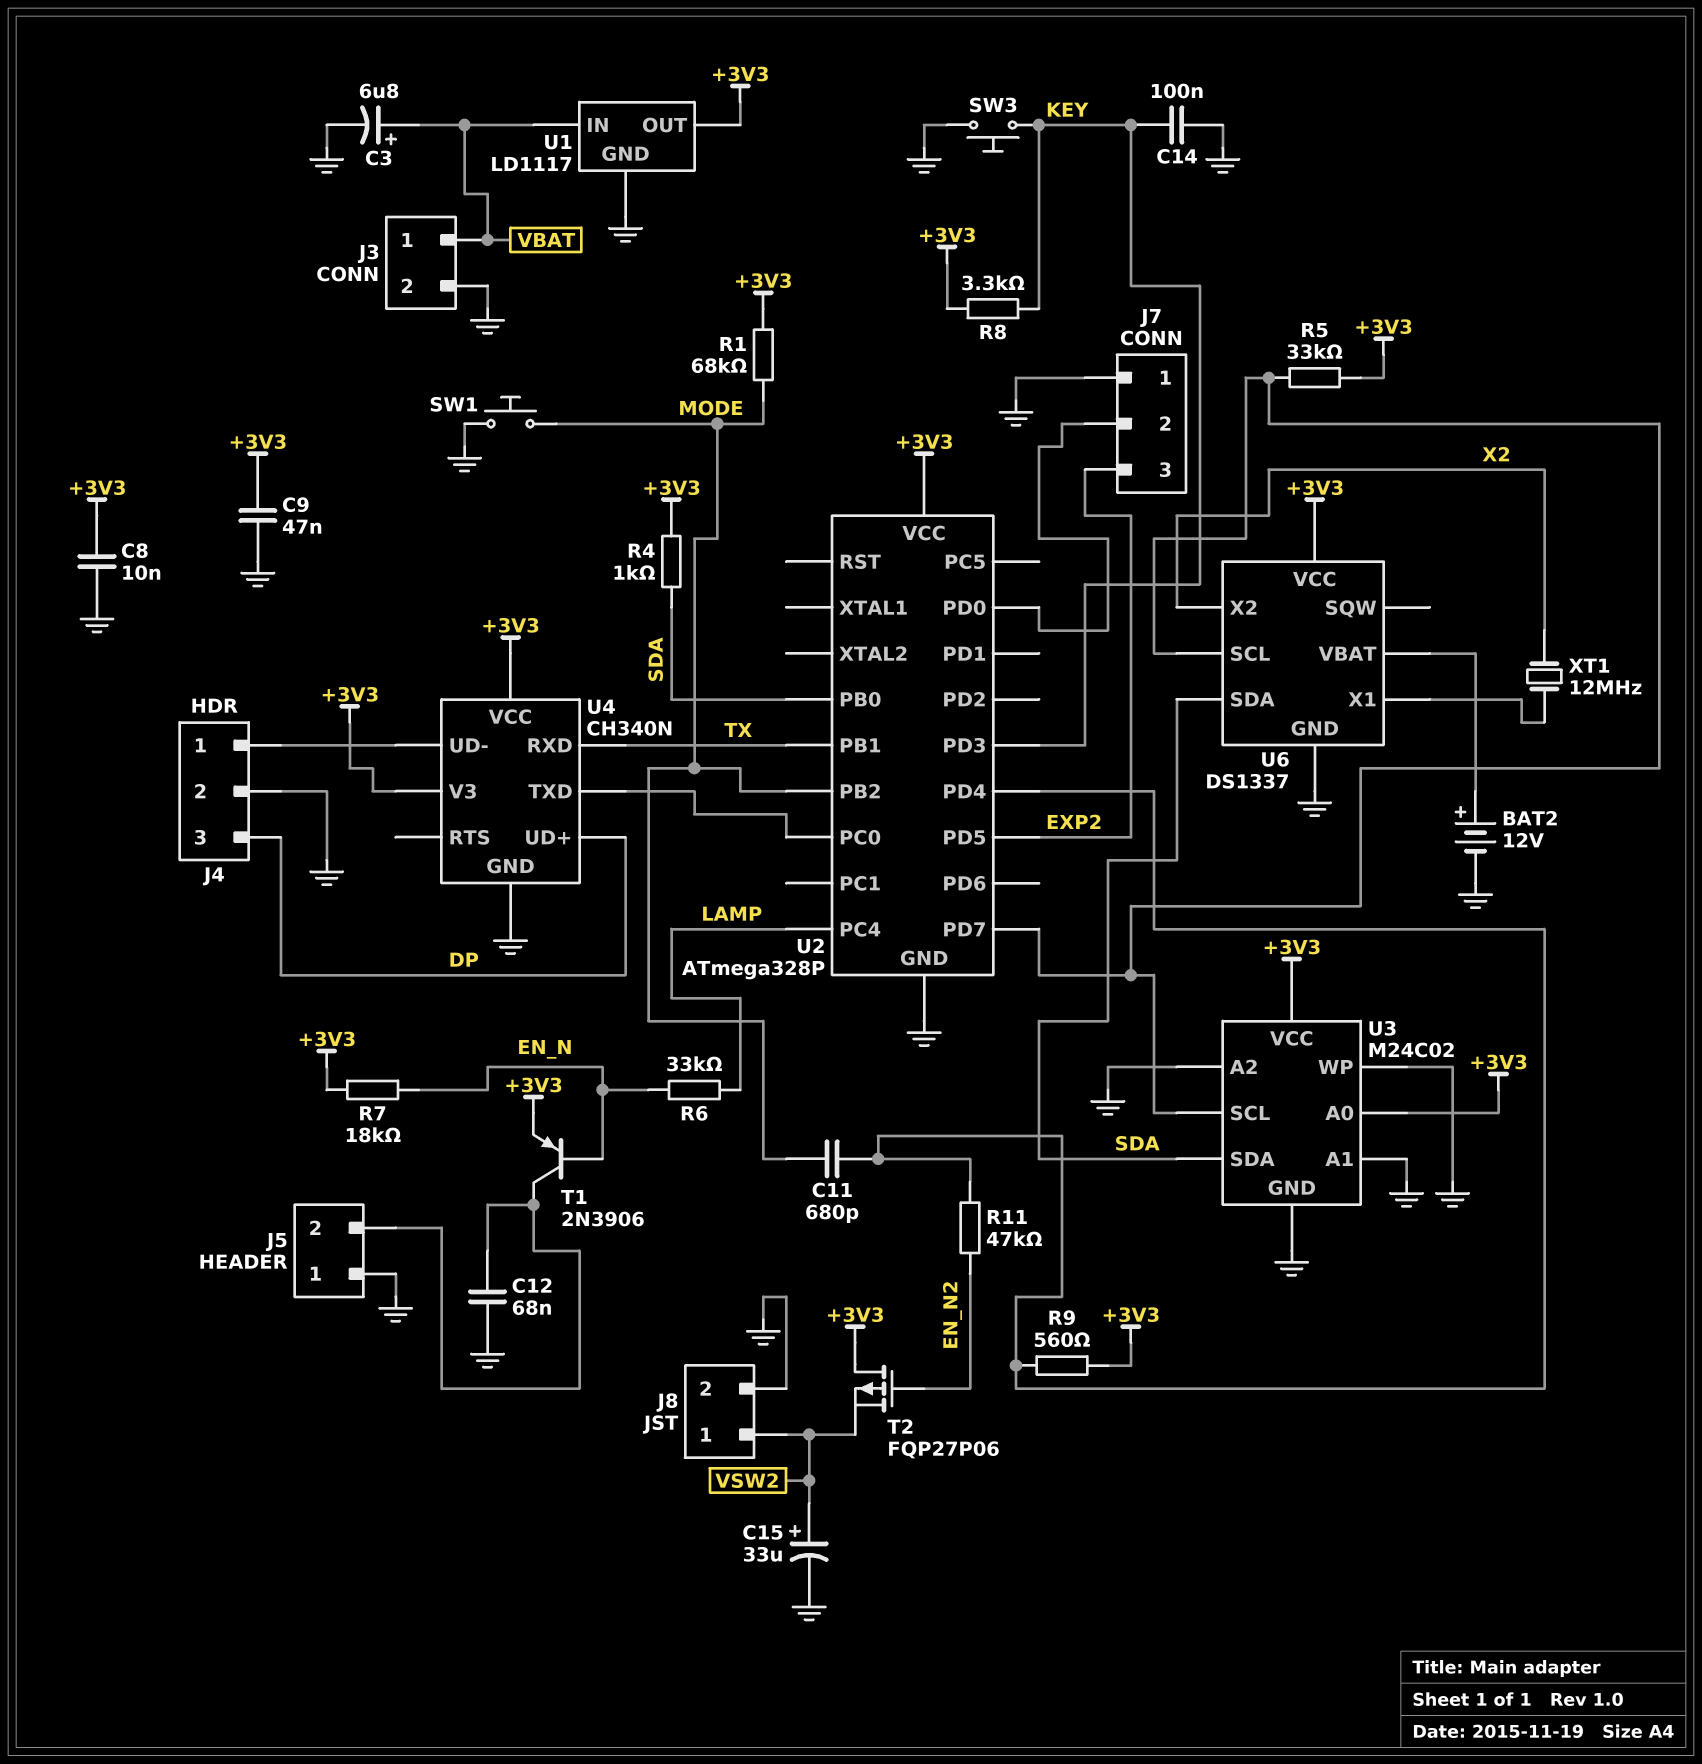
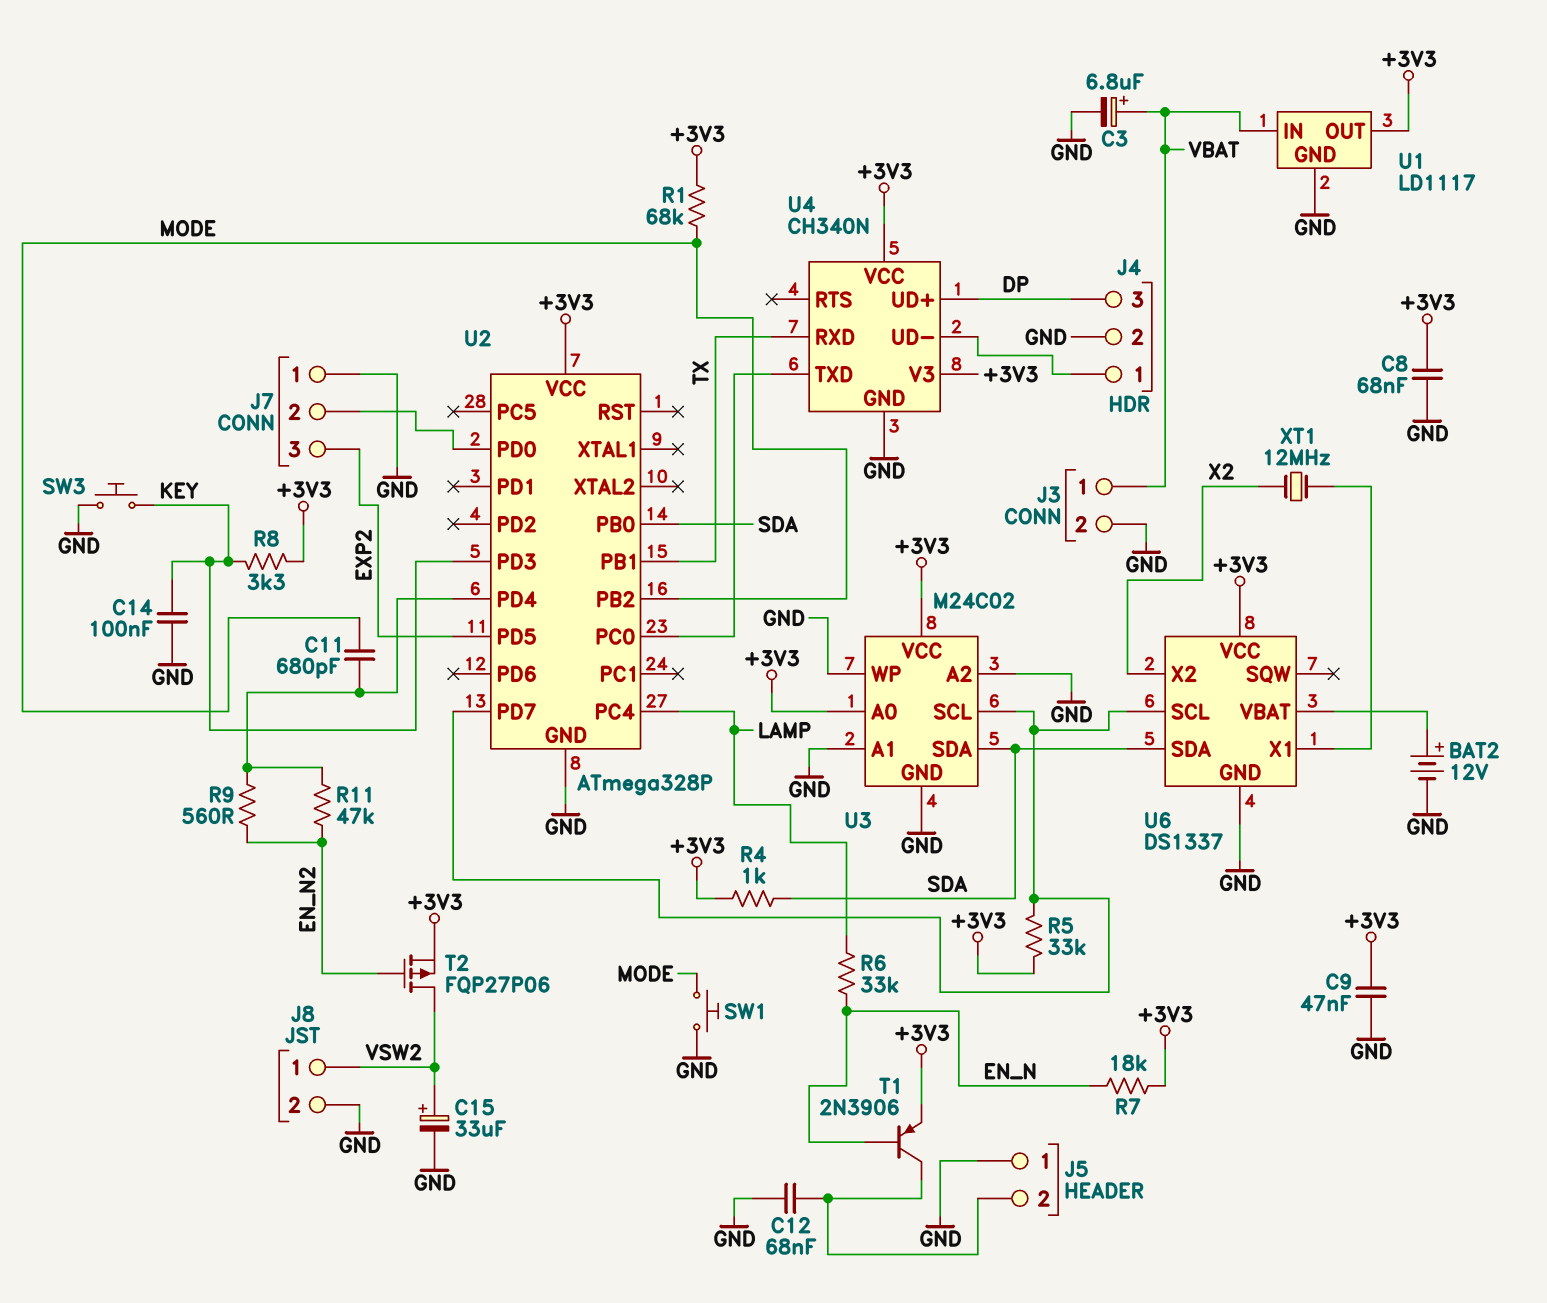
C8: 10nF (+3V3, GND) -> 68nF (+3V3, GND)
R9: 560 (+3V3, U2/PD4) -> 560 (EN_N2, U2/PD4)
T2: PMOS FQP27P06 (G EN_N2, D +3V3, S VSW2) -> PMOS FQP27P06 (G EN_N2, D VSW2, S +3V3)

